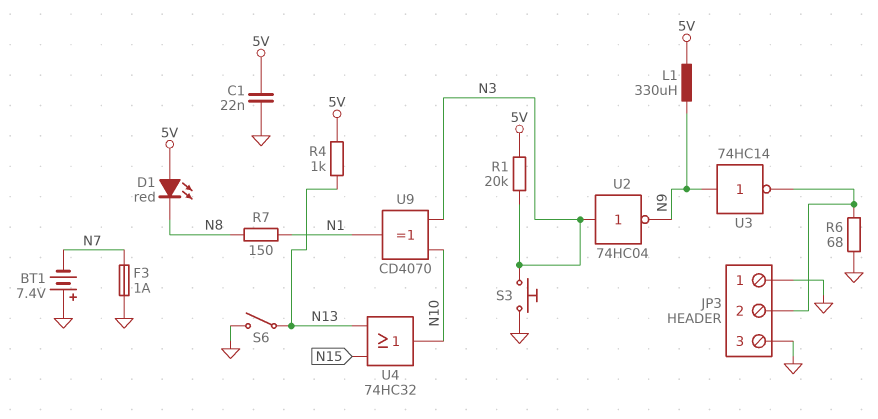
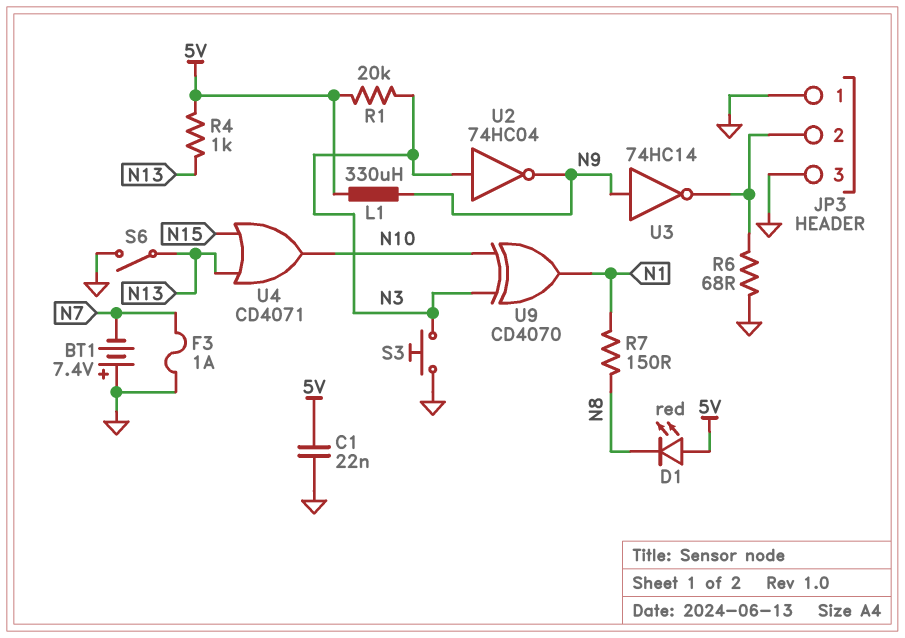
U4: OR 74HC32 (in N13, in N15, out N10) -> OR CD4071 (in N13, in N15, out N10)

